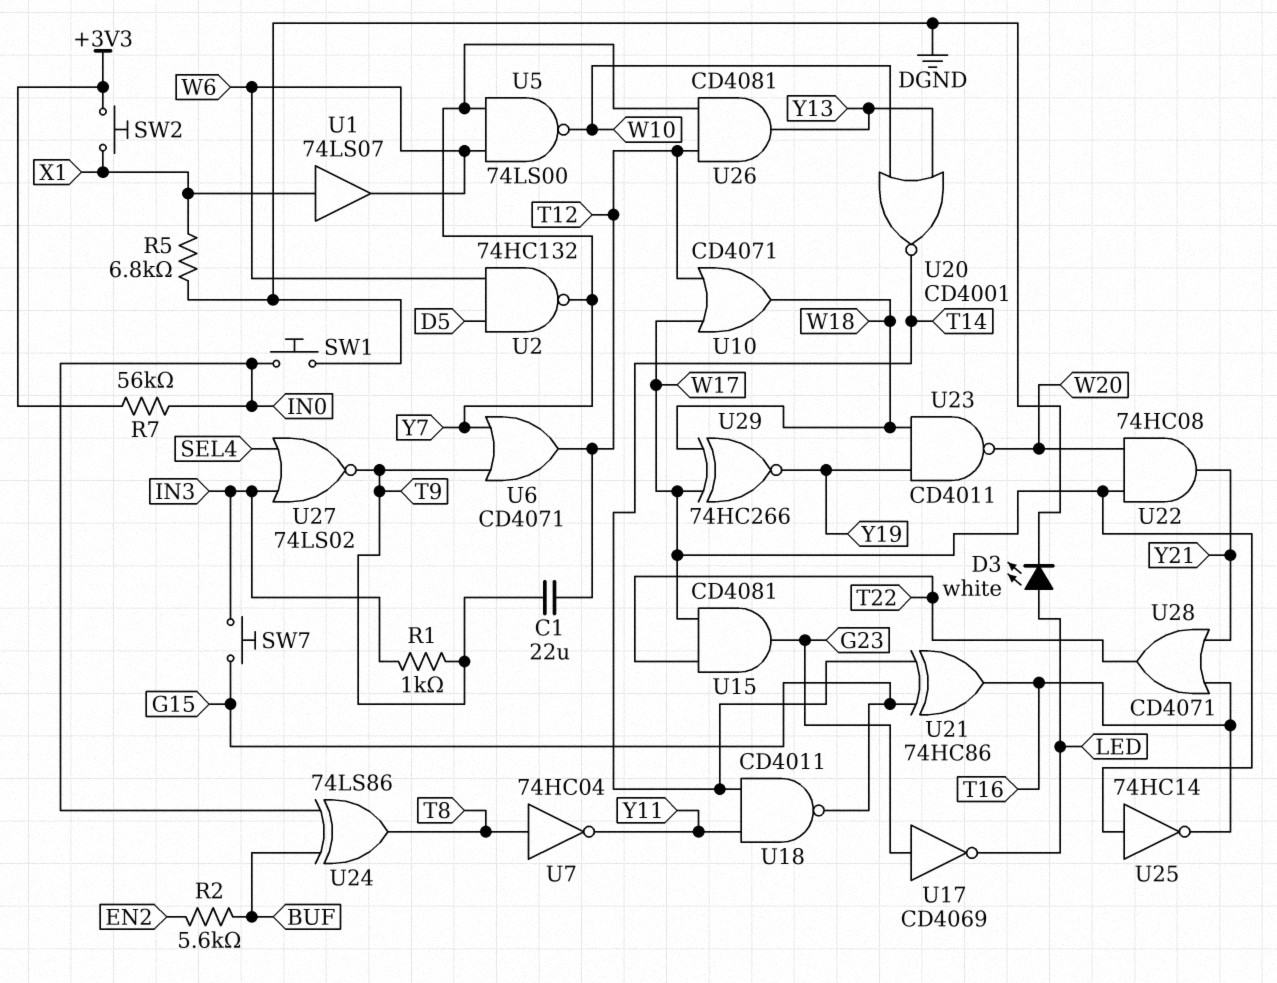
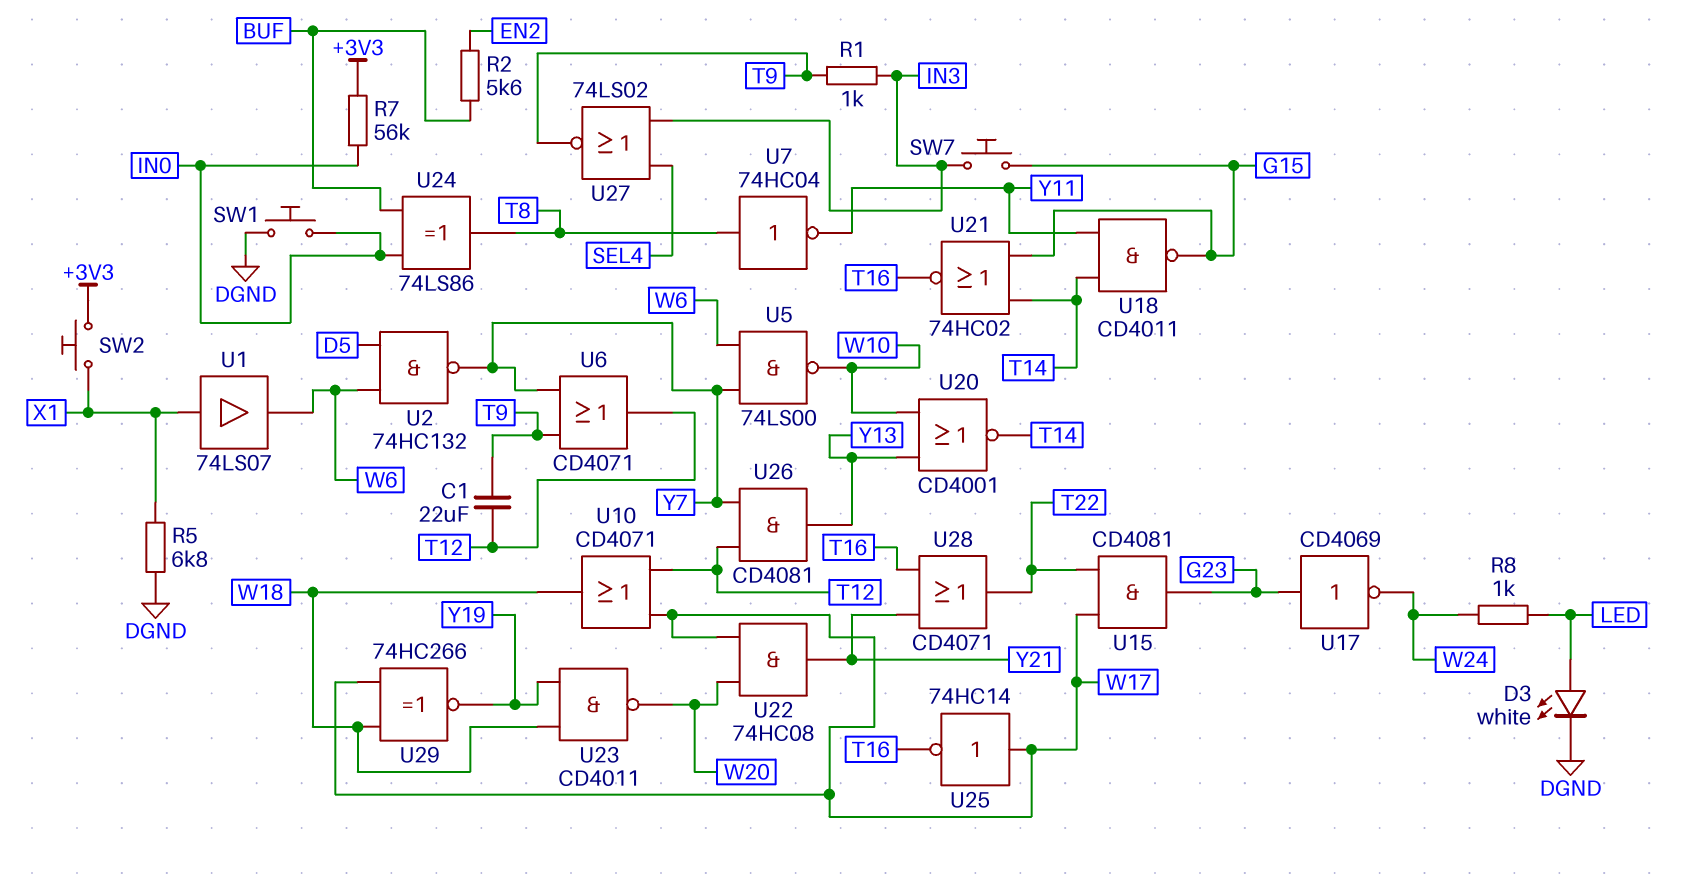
R8: none -> 1k (LED, W24)
U17: NOT CD4069 (in G23, out LED) -> NOT CD4069 (in G23, out W24)
U21: XOR 74HC86 (in G15, in T14, out T16) -> NOR 74HC02 (in G15, in T14, out T16)

